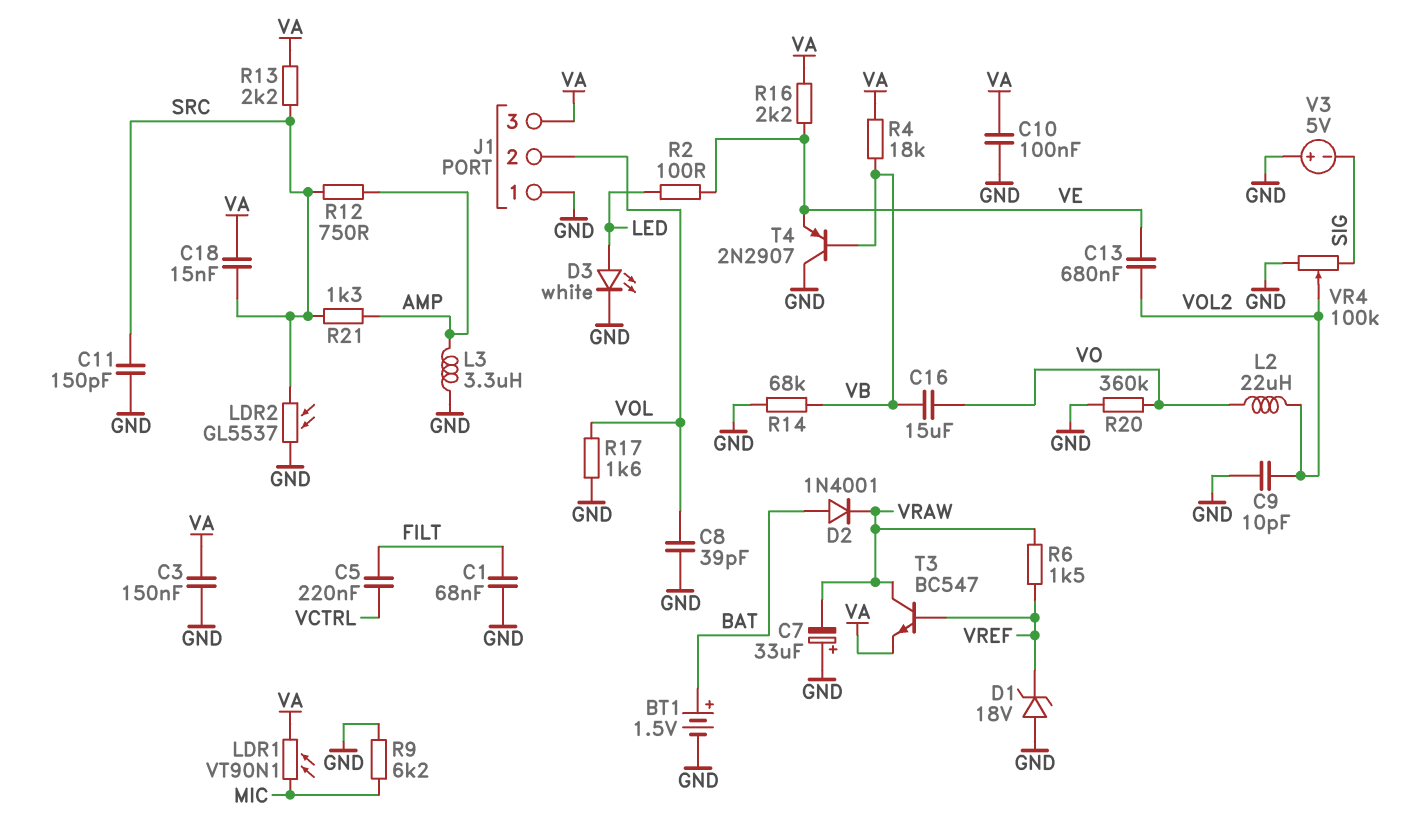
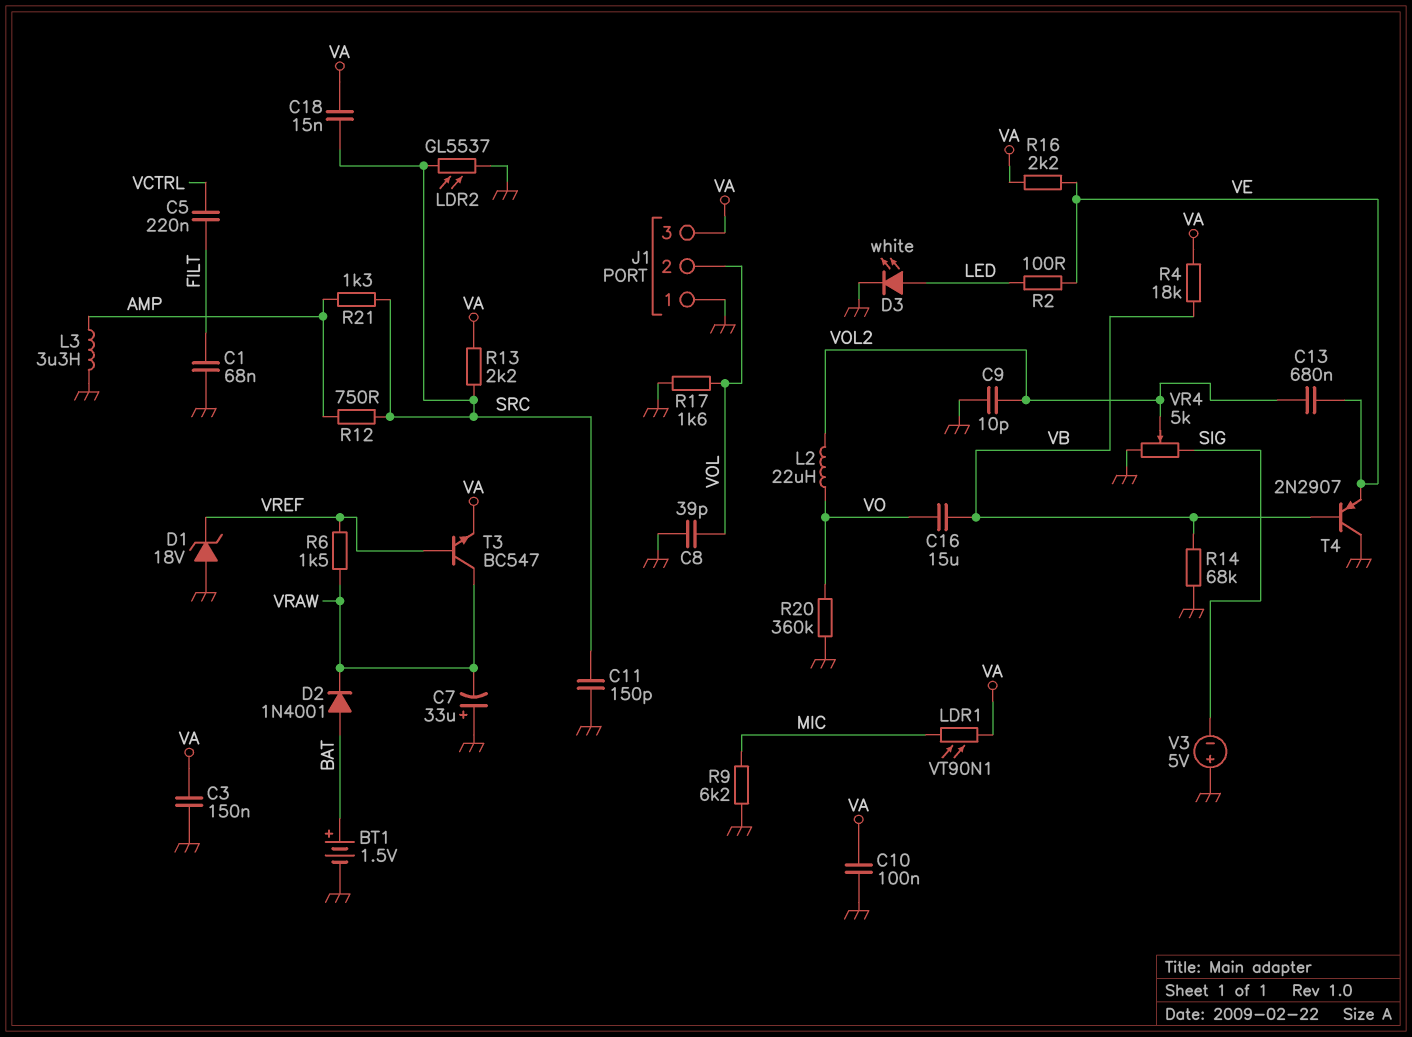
VR4: 100k (GND, SIG, wiper VOL2) -> 5k (GND, SIG, wiper VOL2)

